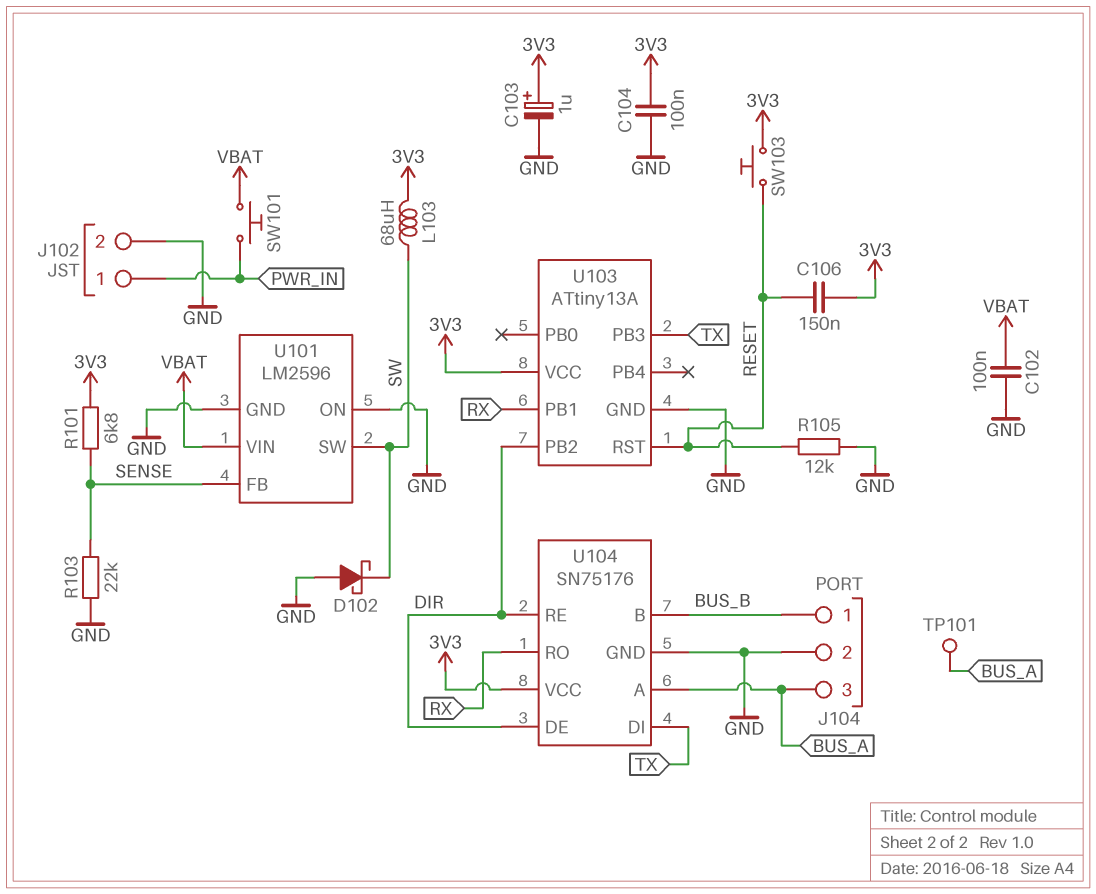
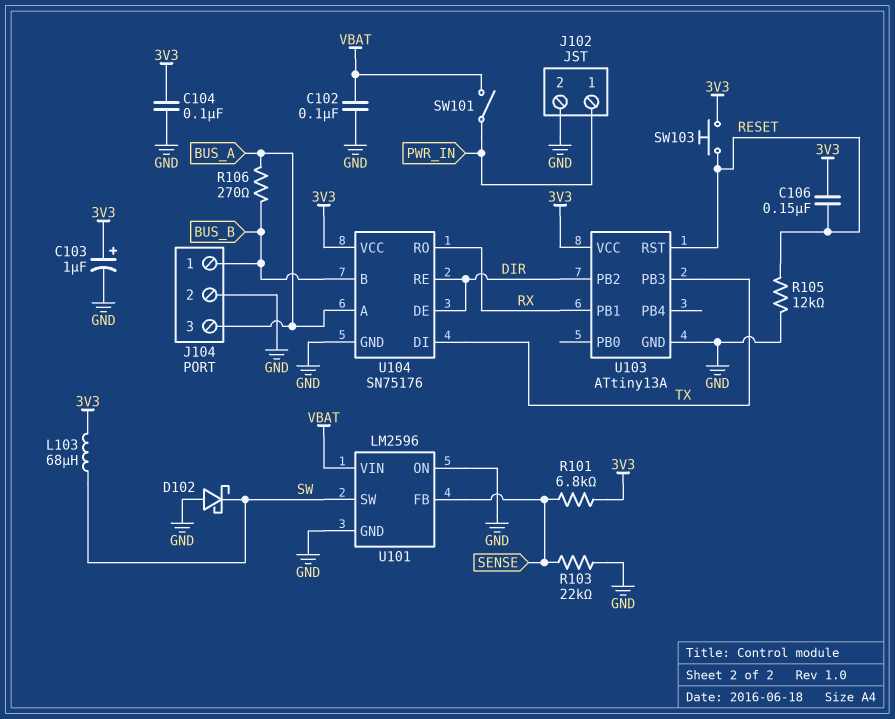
R106: none -> 270 (BUS_A, BUS_B)
SW101: button (PWR_IN, VBAT) -> switch (PWR_IN, VBAT)
TP101: test point (BUS_A) -> none

